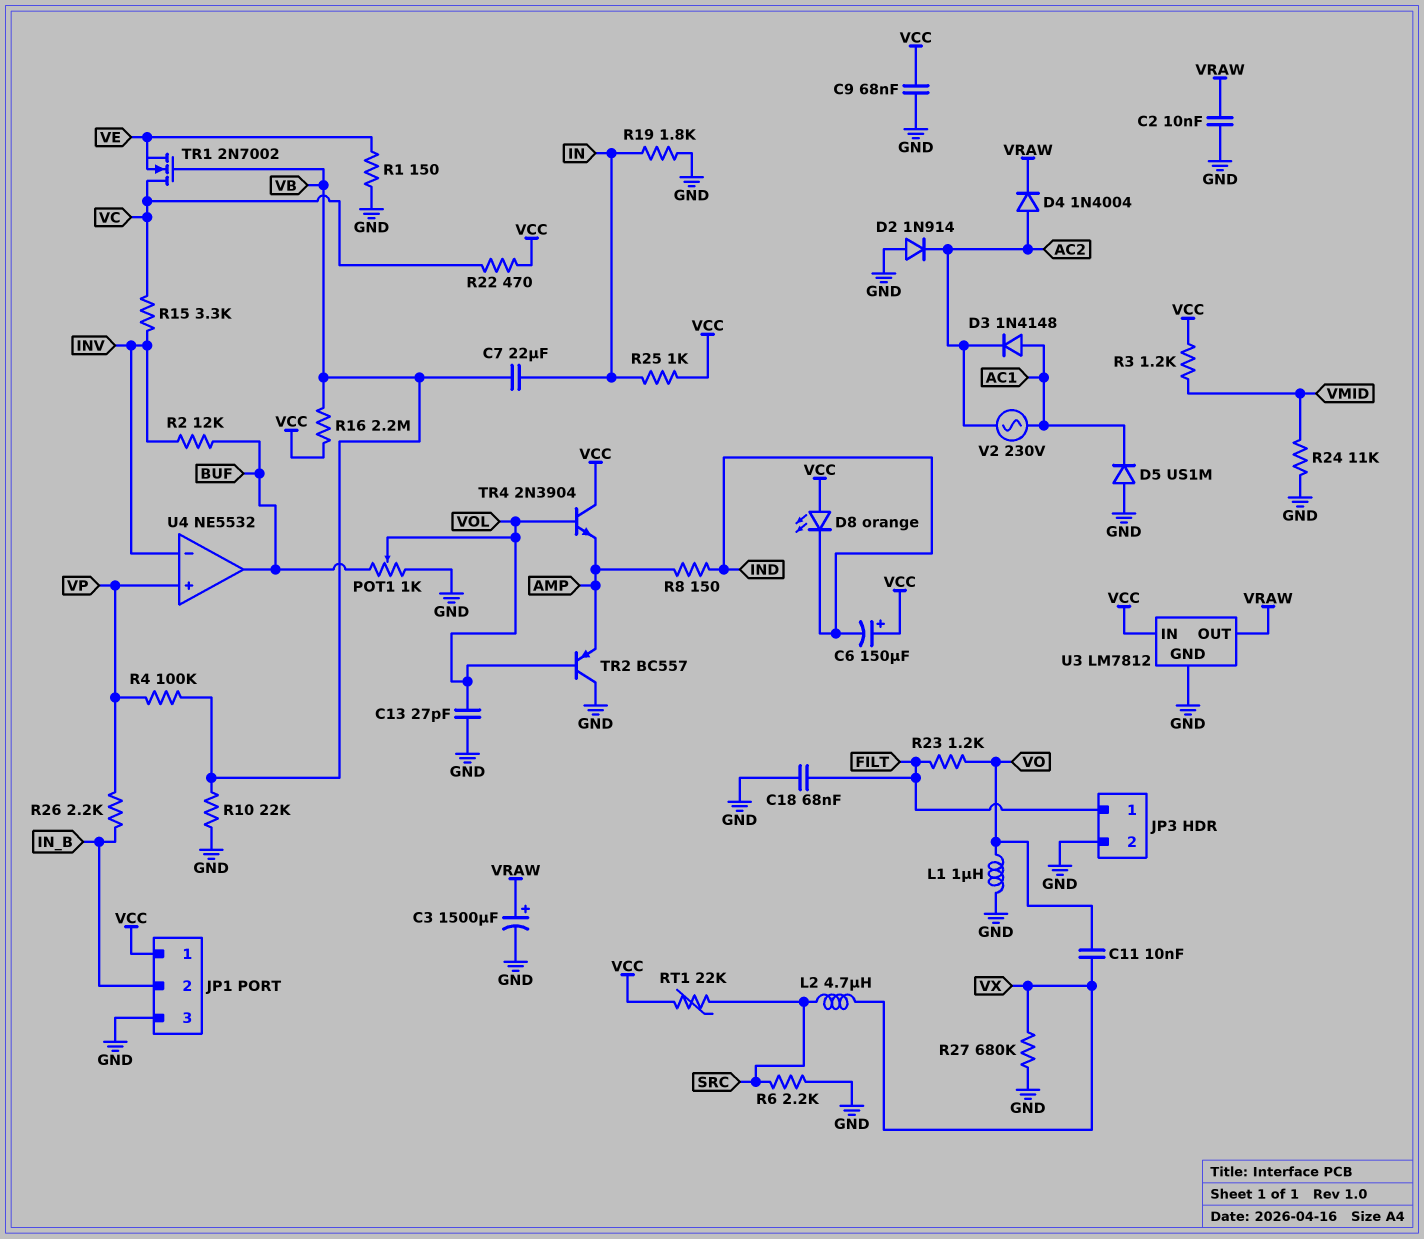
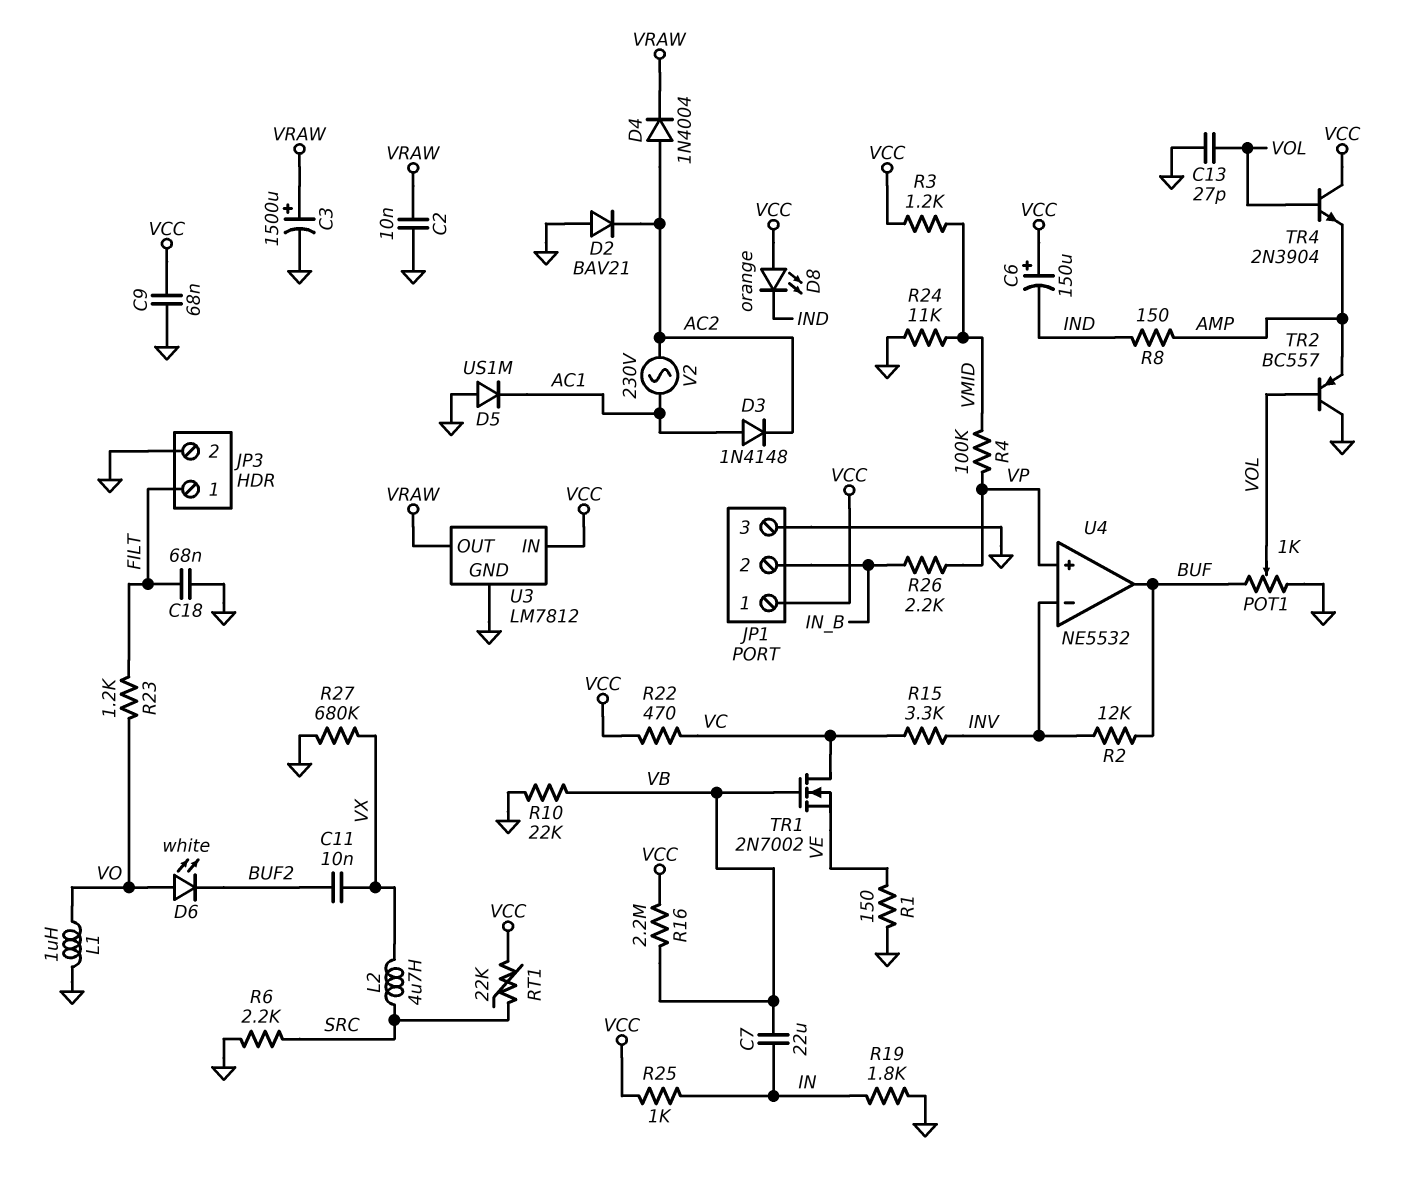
C11: 10nF (VO, VX) -> 10nF (BUF2, VX)
D2: diode 1N914 (A GND, K AC2) -> diode BAV21 (A GND, K AC2)
D6: none -> LED white (A VO, K BUF2)
R4: 100k (VB, VP) -> 100k (VMID, VP)

